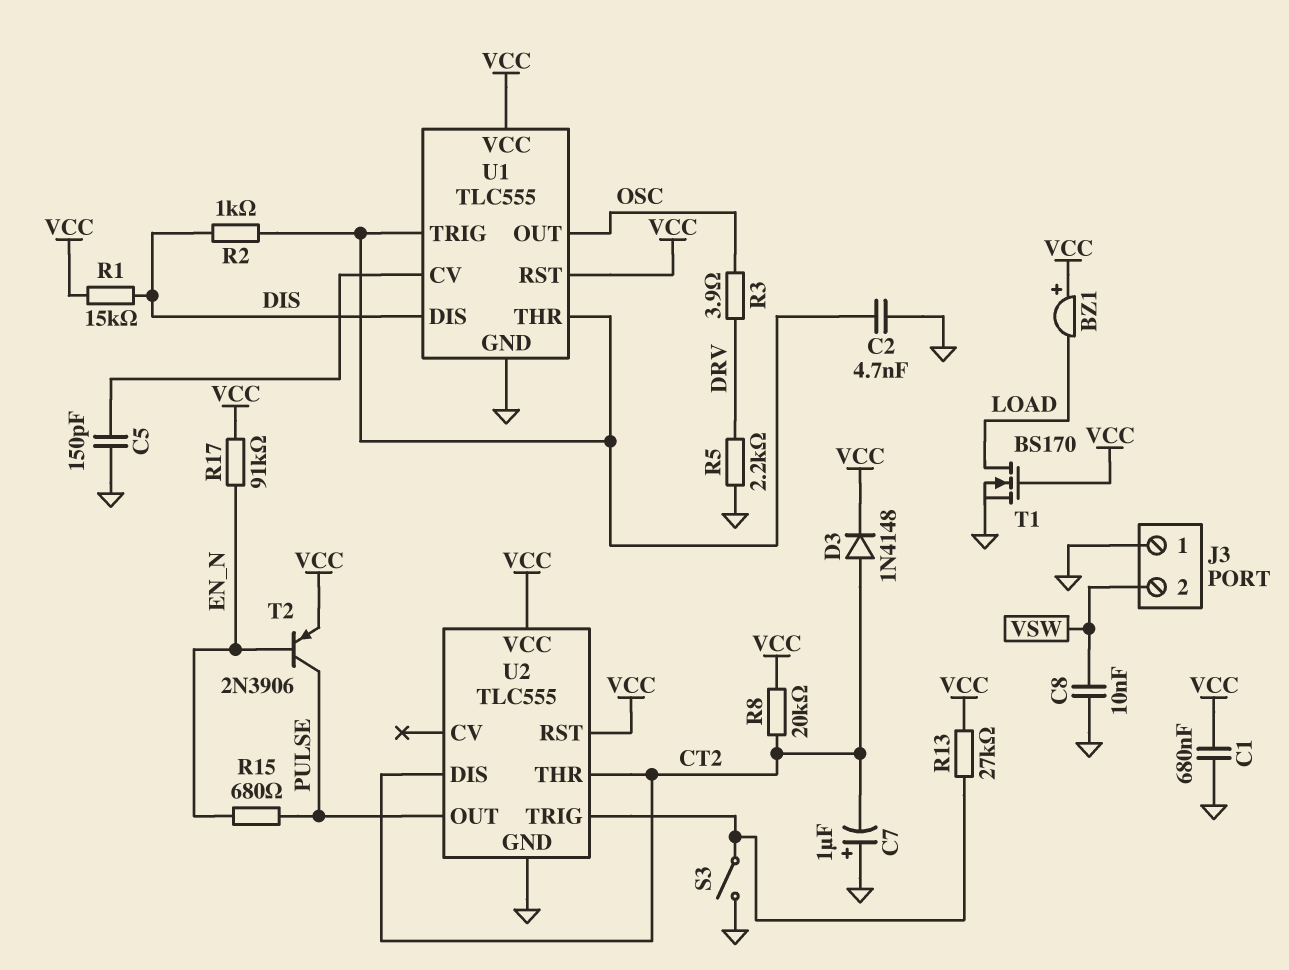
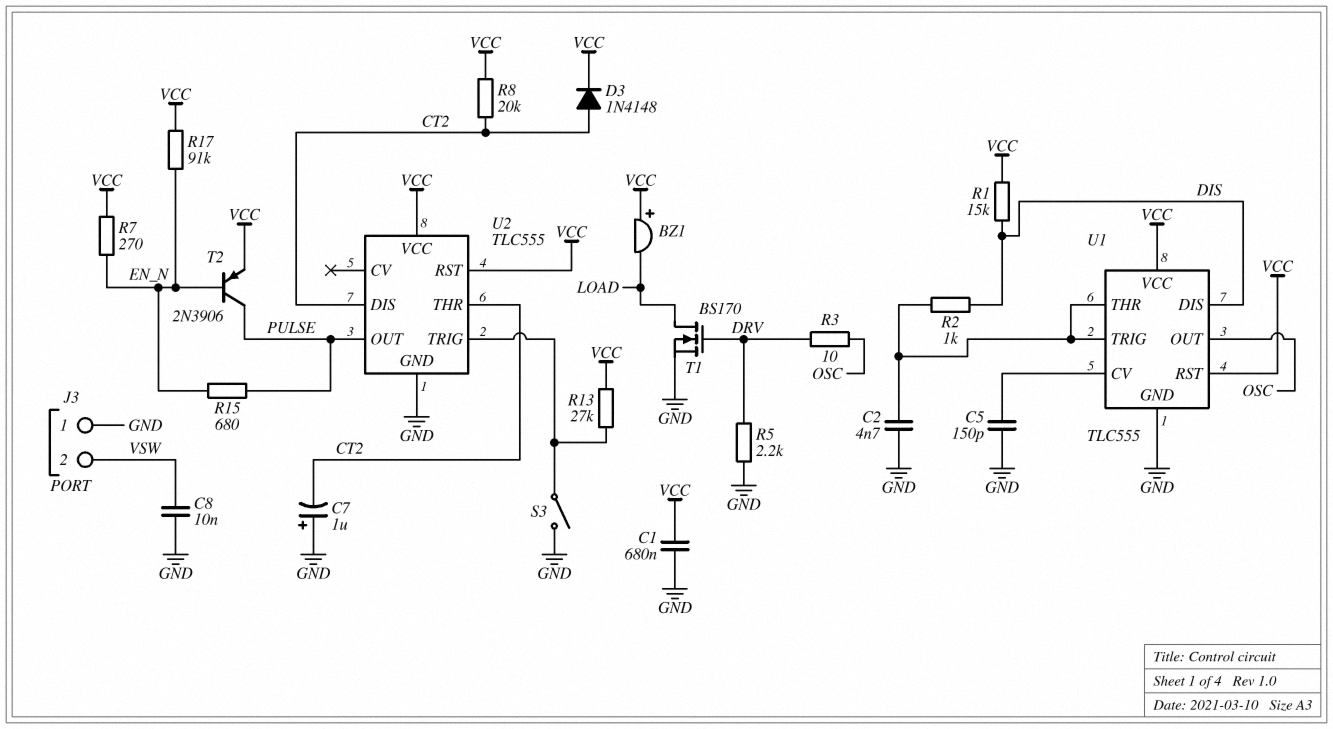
R3: 3.9 (DRV, OSC) -> 10 (DRV, OSC)
R7: none -> 270 (EN_N, VCC)
T1: NMOS BS170 (G VCC, D LOAD, S GND) -> NMOS BS170 (G DRV, D LOAD, S GND)

